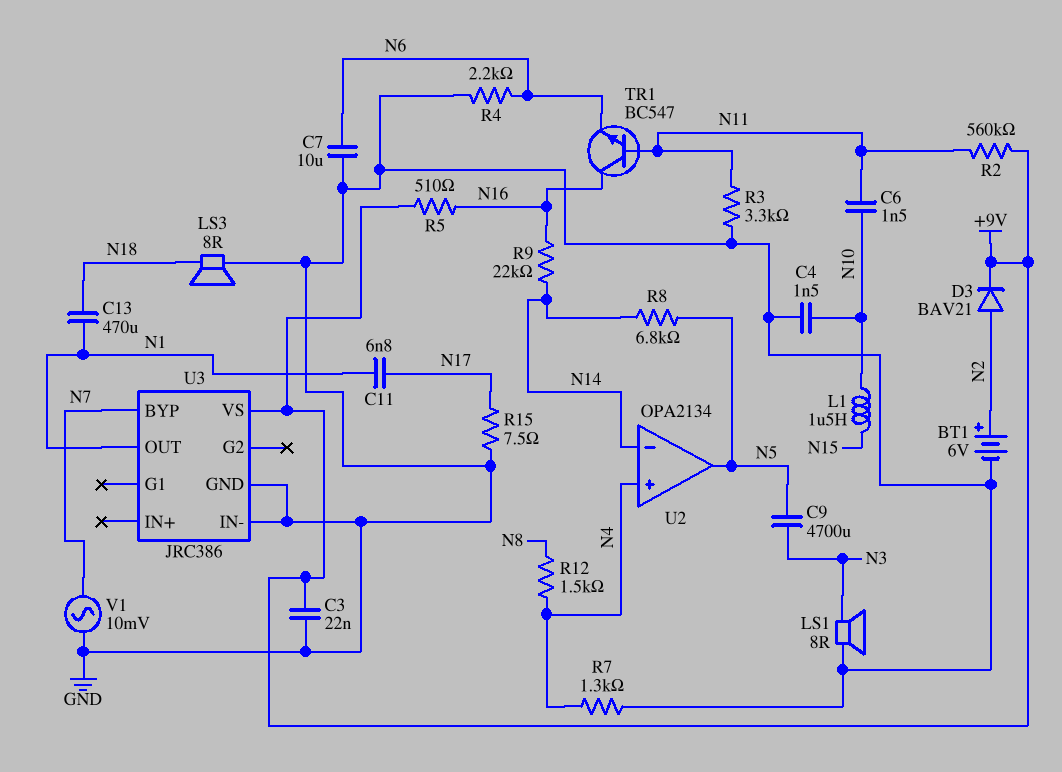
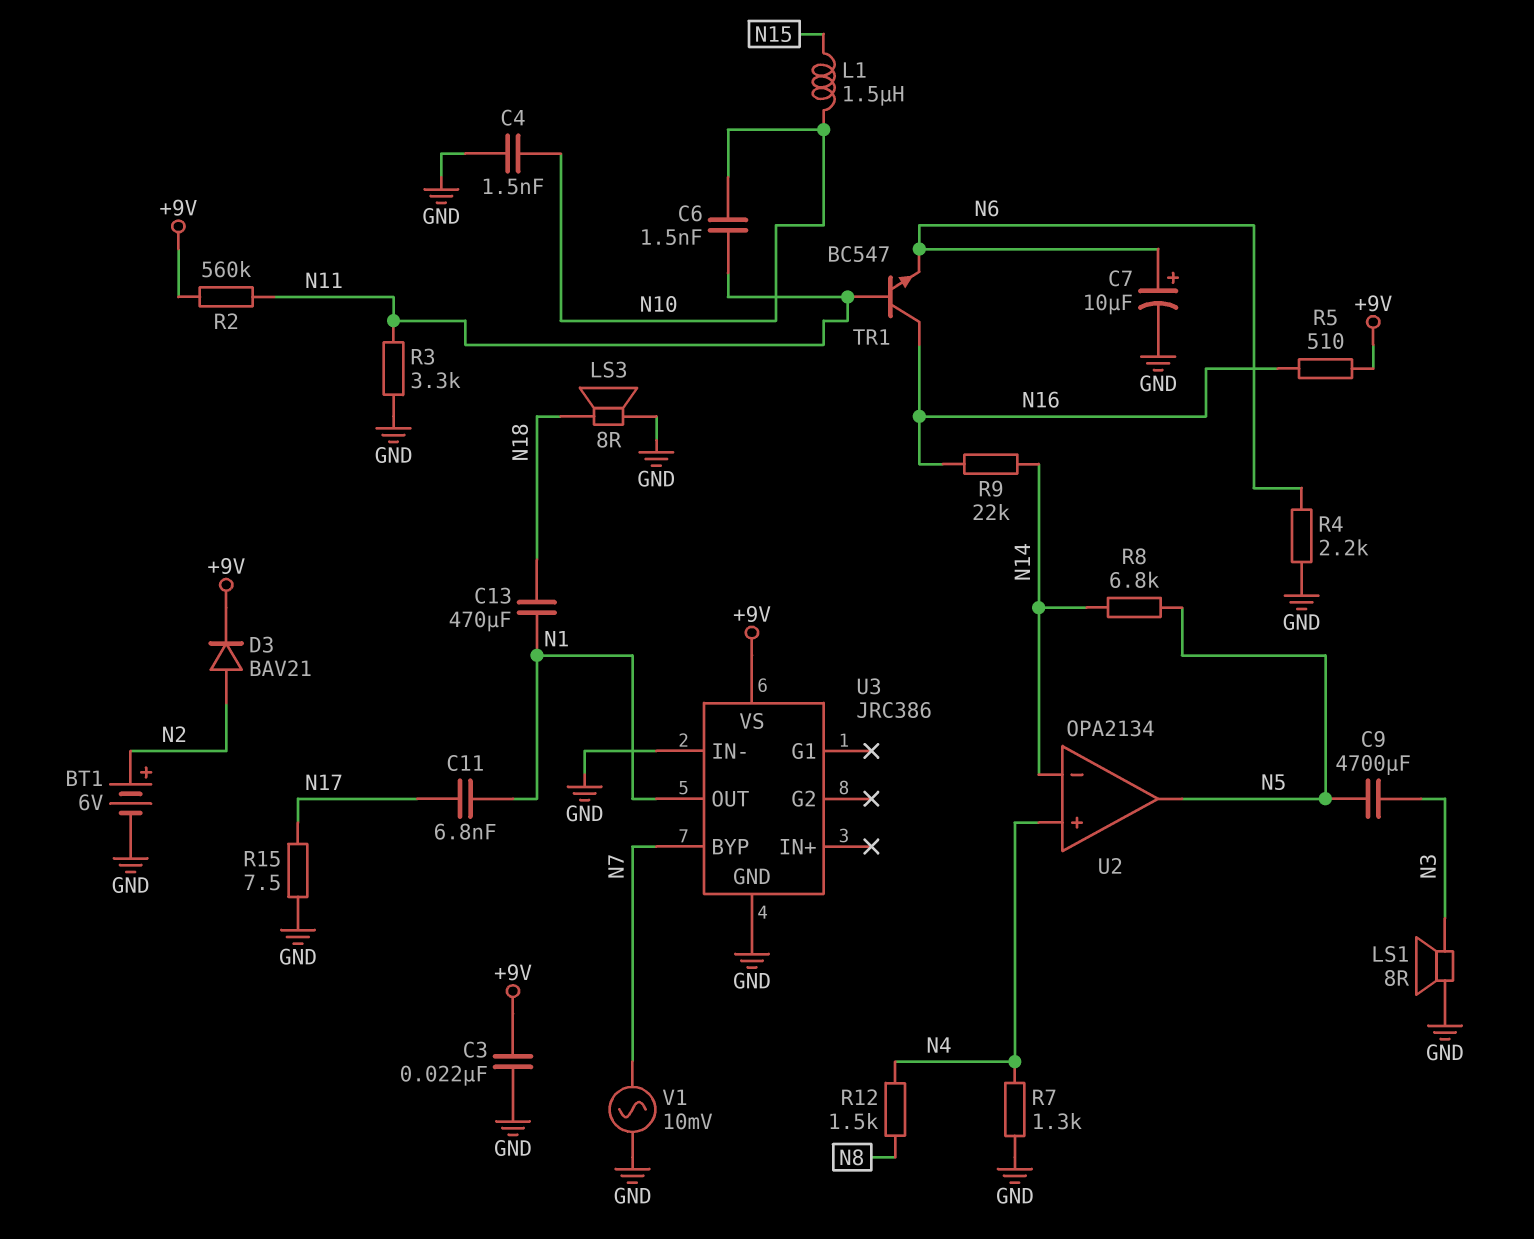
C7: 10uF (GND, N6) -> 10uF (plus N6, minus GND)

